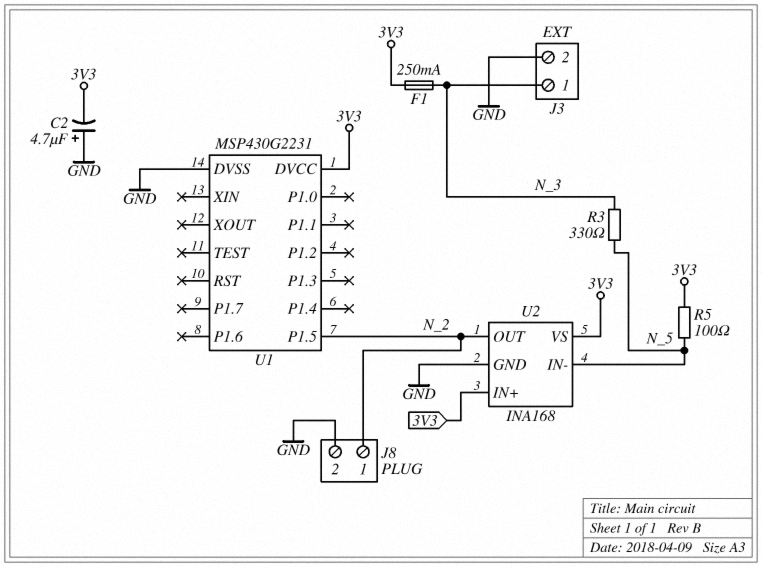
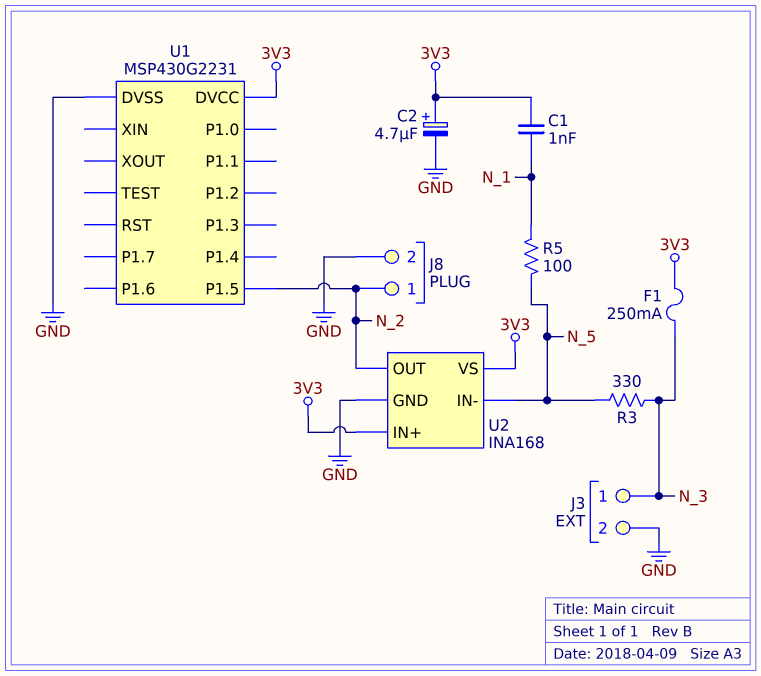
C1: none -> 1nF (3V3, N_1)
C2: 4.7uF (plus GND, minus 3V3) -> 4.7uF (plus 3V3, minus GND)
R5: 100 (3V3, N_5) -> 100 (N_1, N_5)

